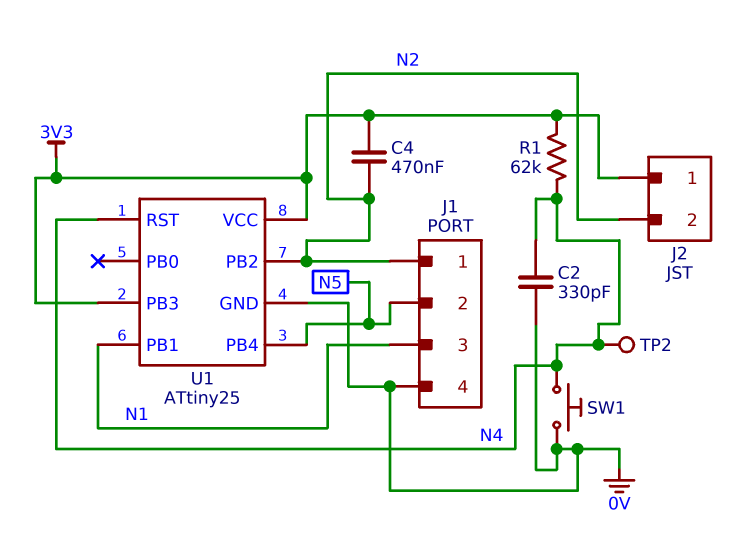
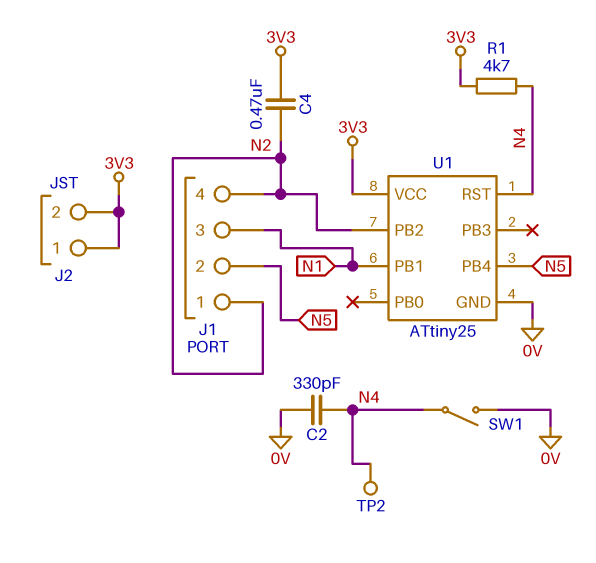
J1 pin 4: 0V -> N2
J2 pin 2: N2 -> 3V3
R1: 62k (3V3, N4) -> 4.7k (3V3, N4)
SW1: button (0V, N4) -> switch (0V, N4)
U1 pin PB3: 3V3 -> none

